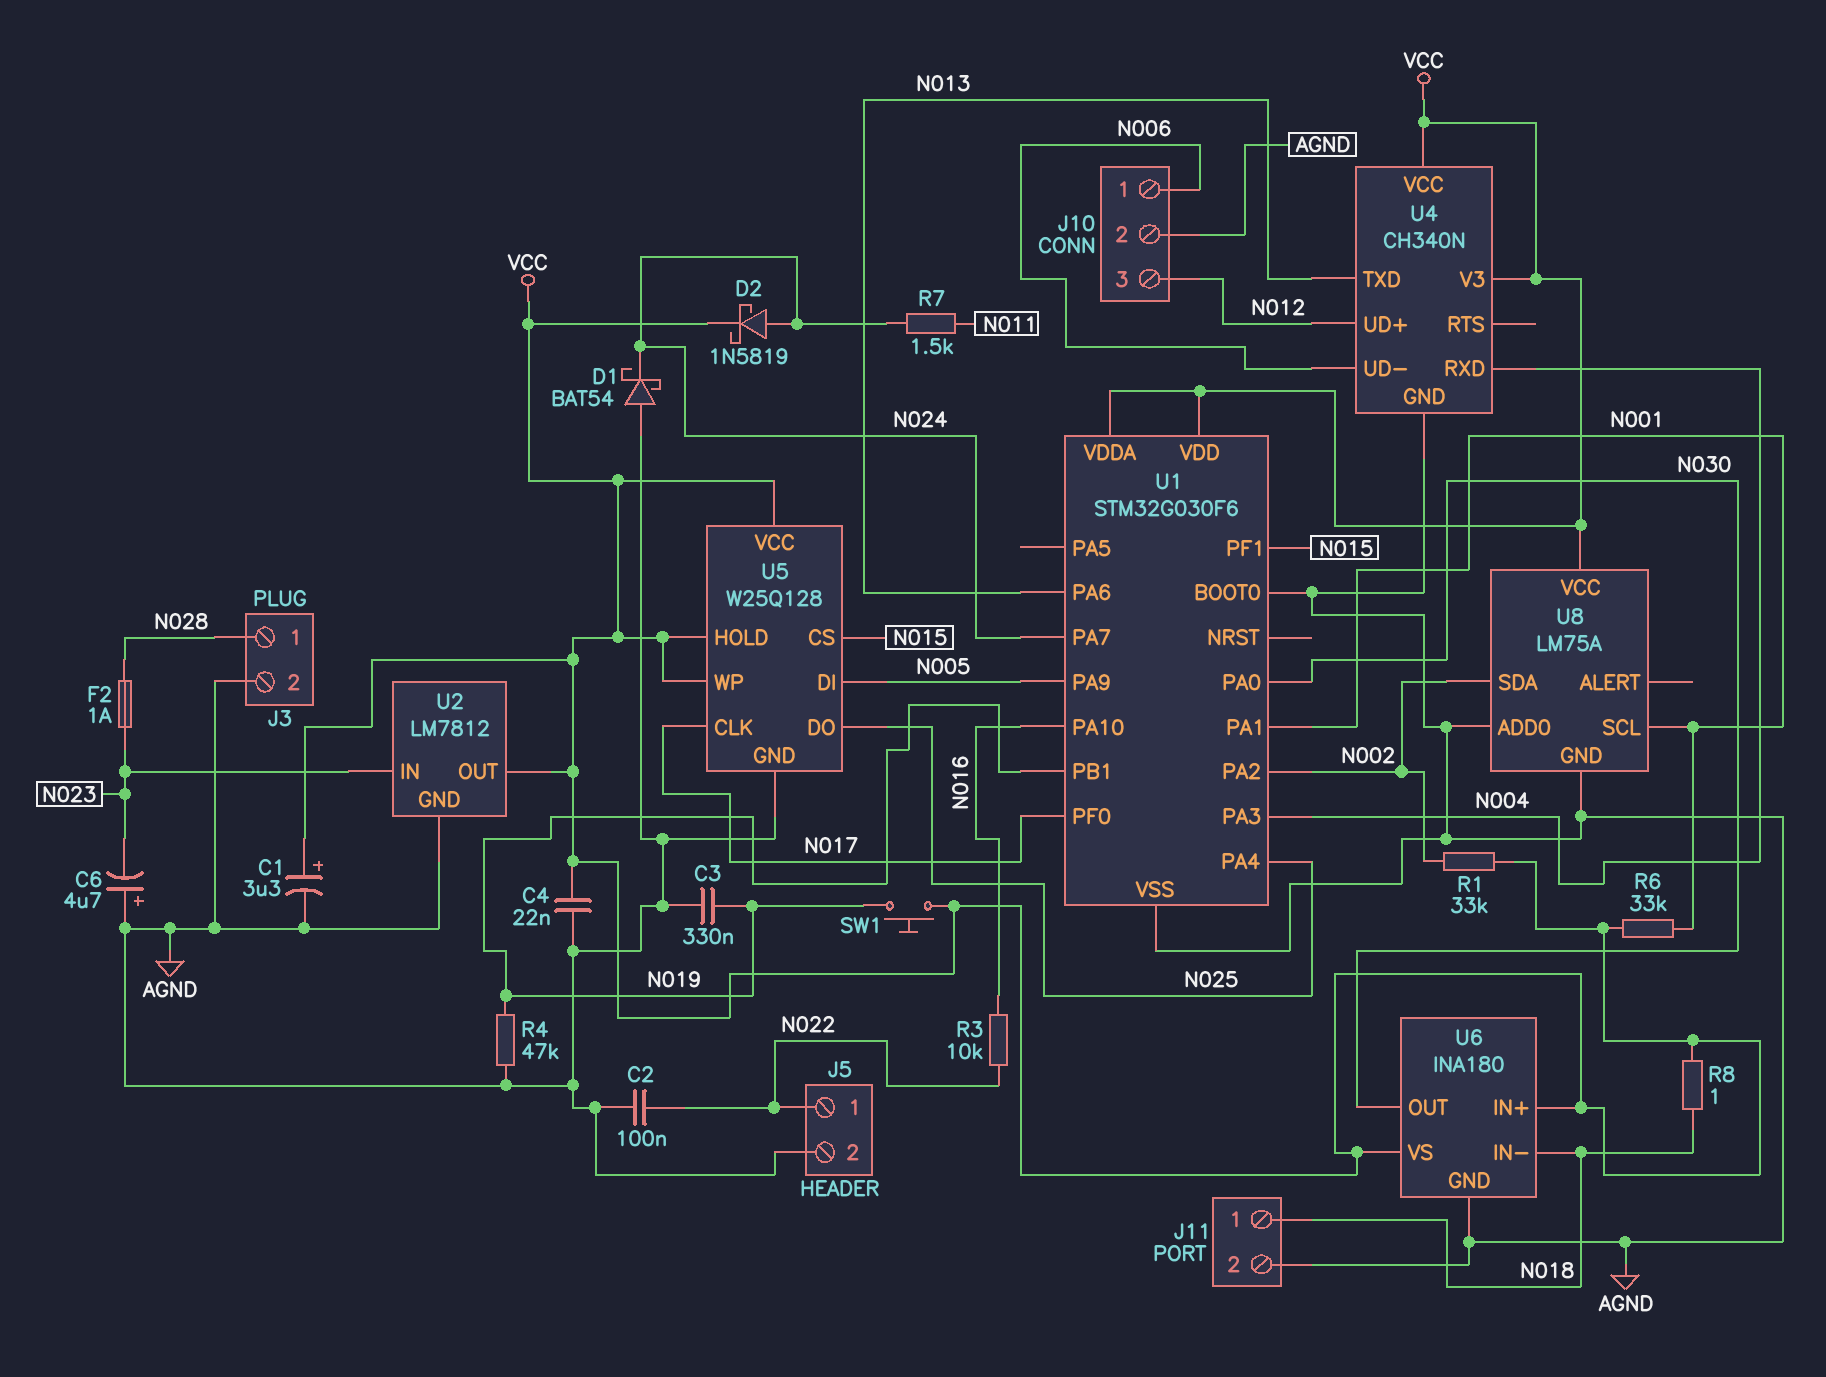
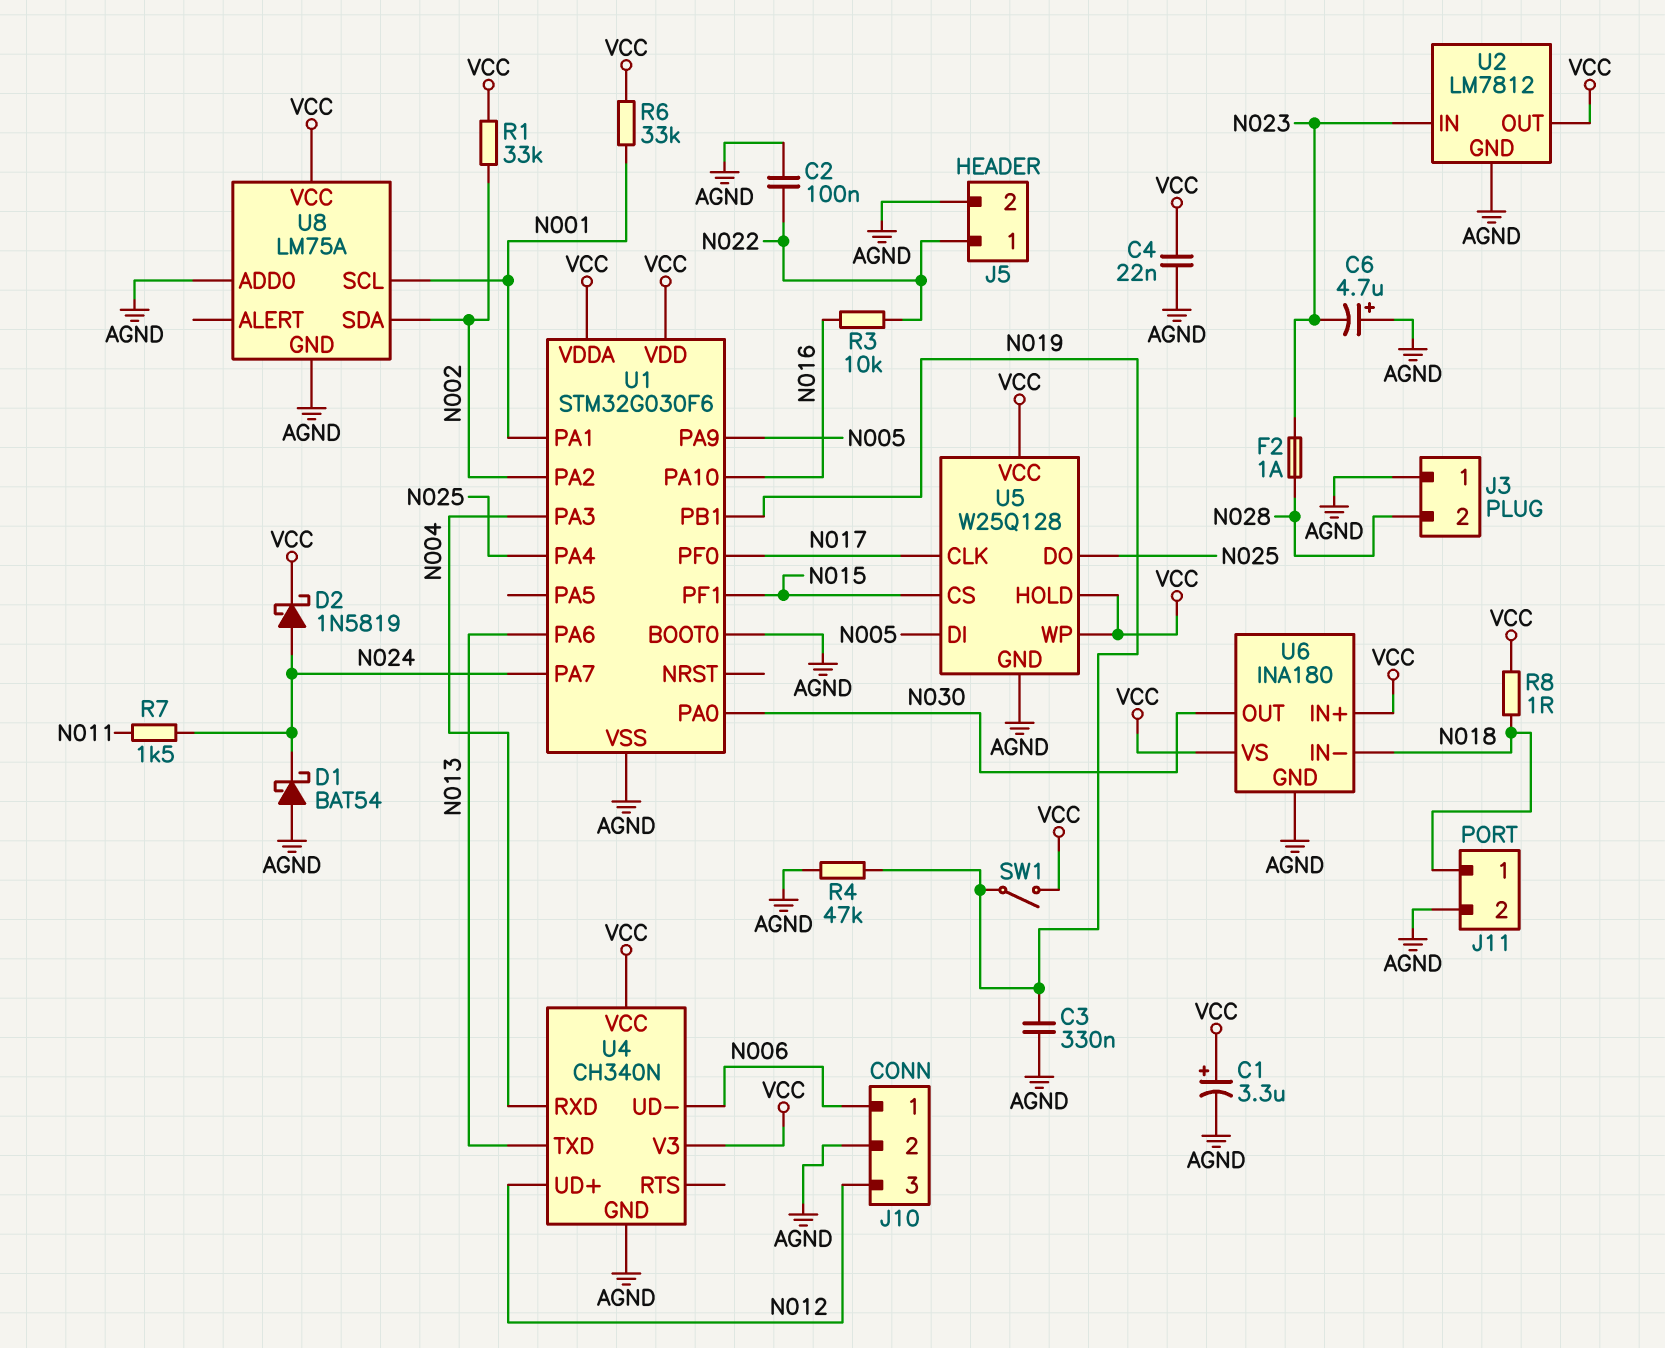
J3 pin 1: N028 -> AGND
J3 pin 2: AGND -> N028
SW1: button (N019, VCC) -> switch (N019, VCC)

